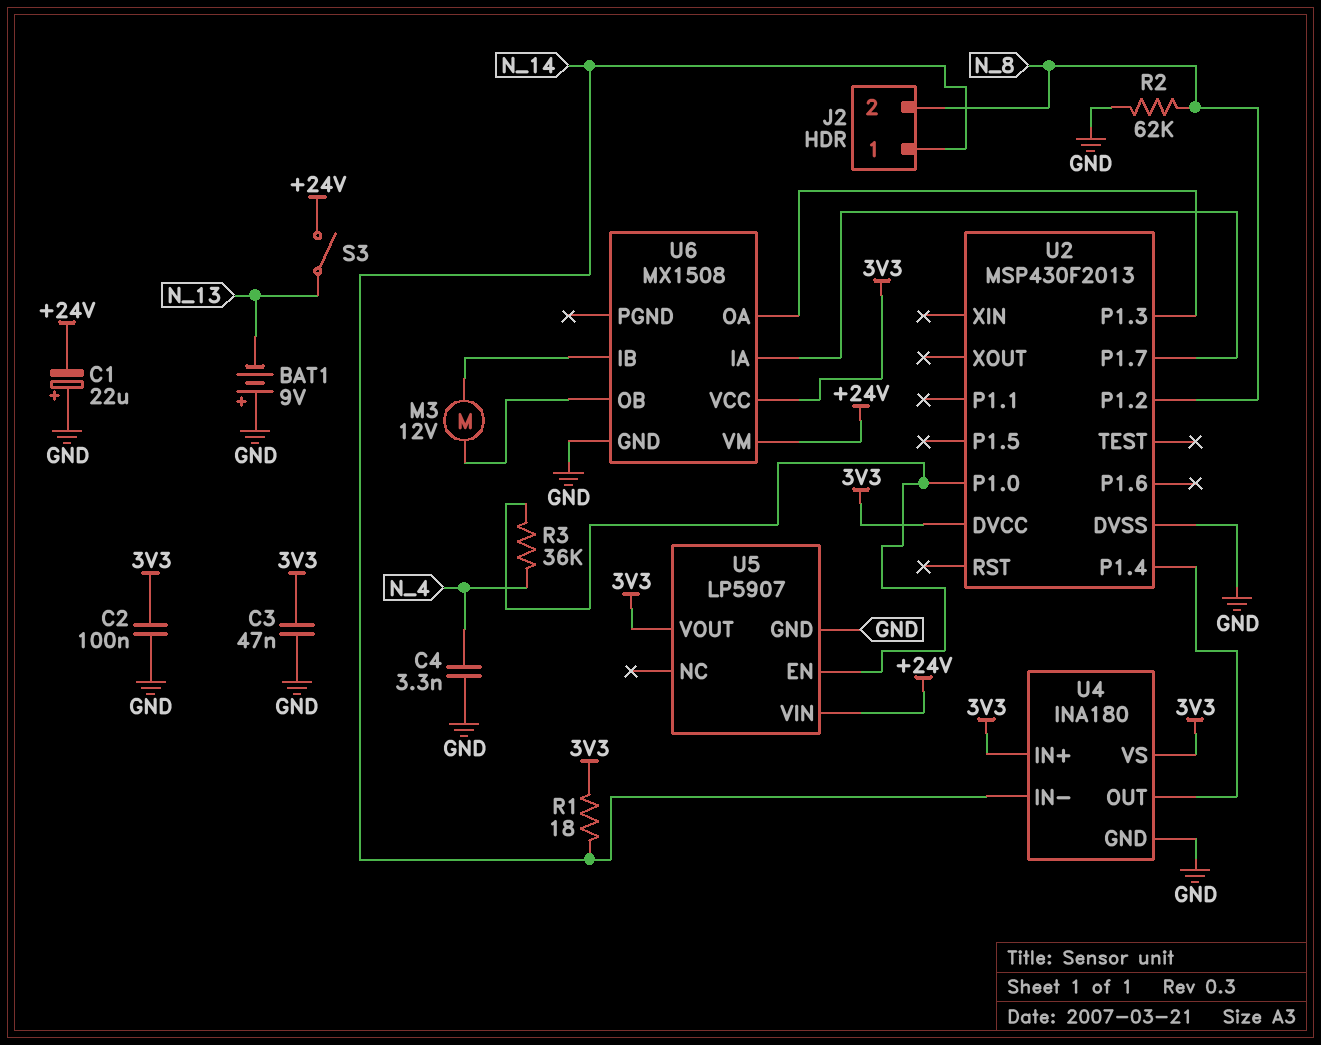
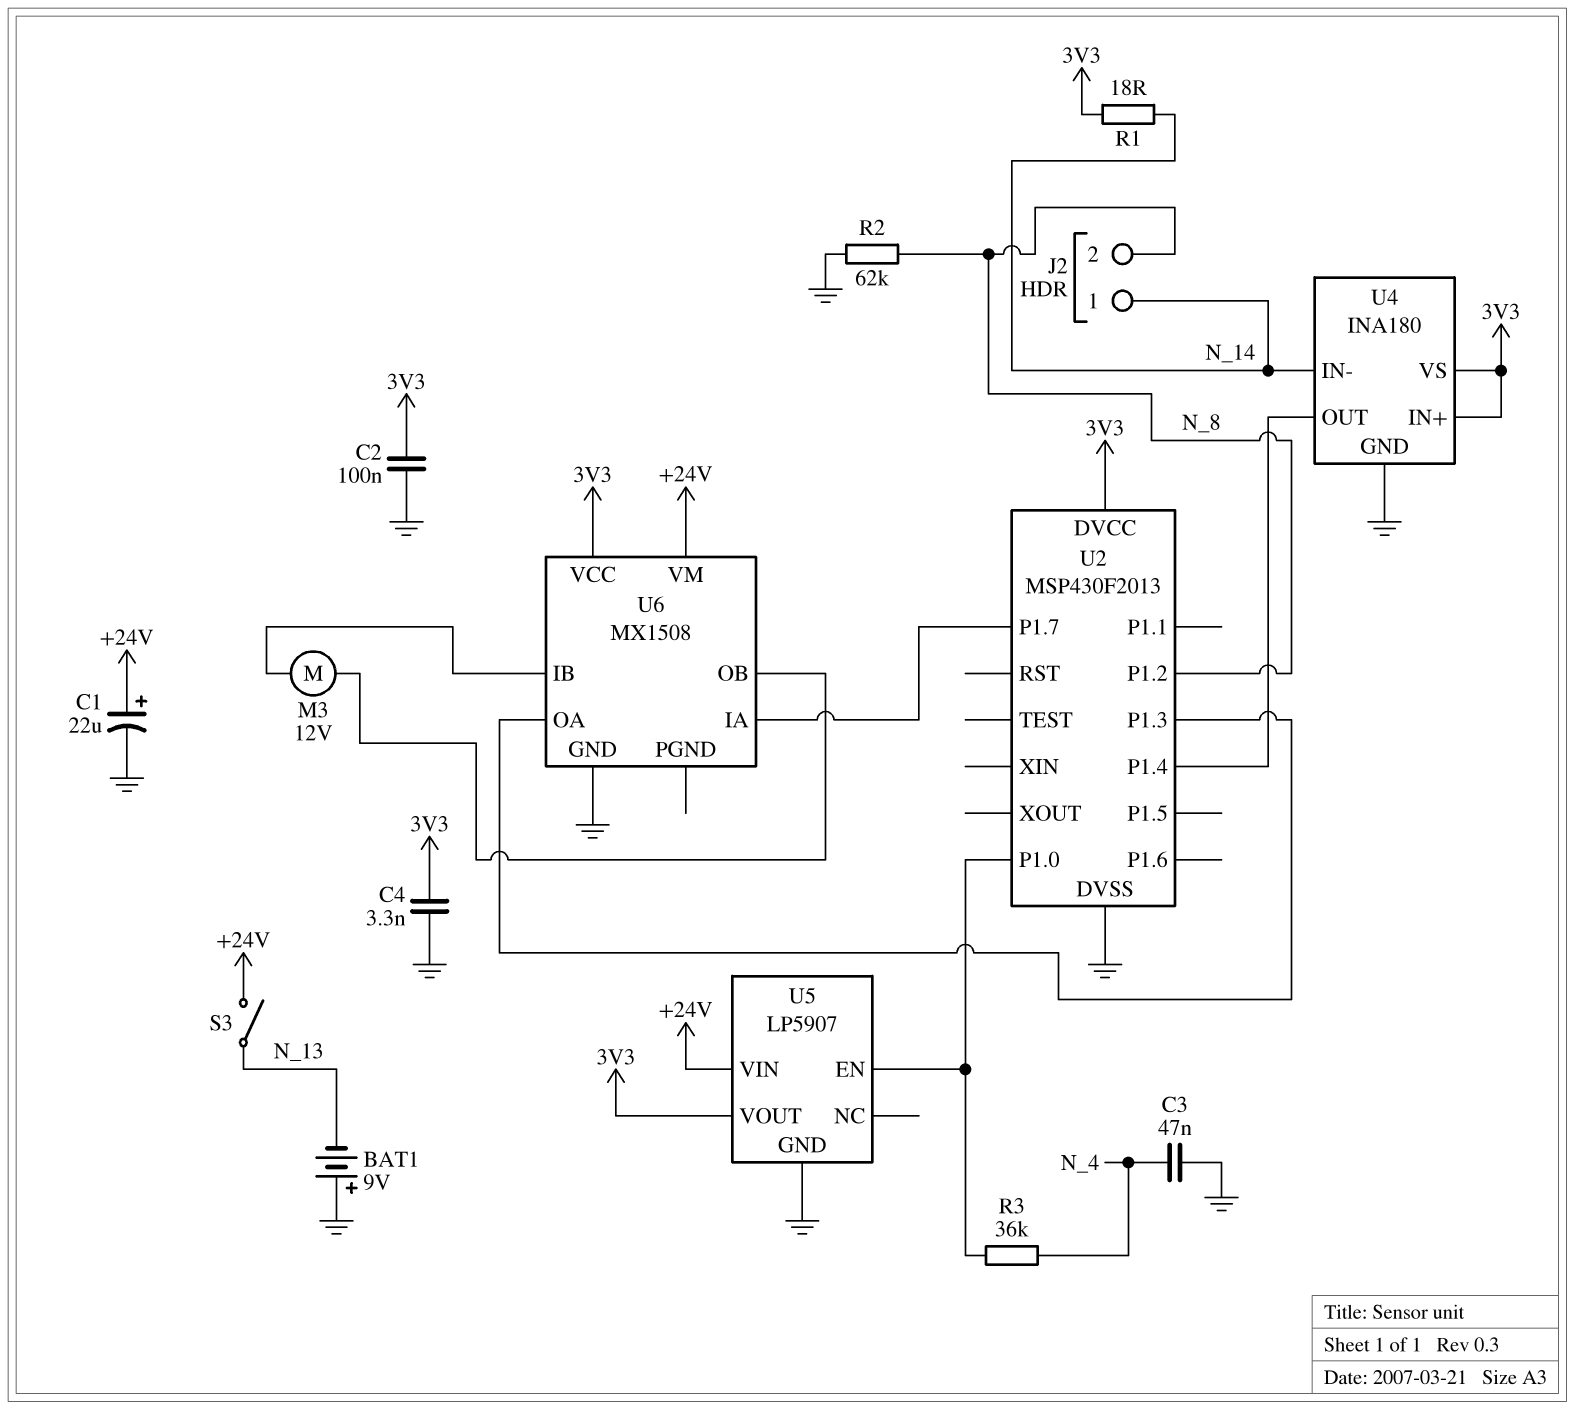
C1: 22uF (plus GND, minus +24V) -> 22uF (plus +24V, minus GND)
C3: 47nF (3V3, GND) -> 47nF (GND, N_4)
C4: 3.3nF (GND, N_4) -> 3.3nF (3V3, GND)

